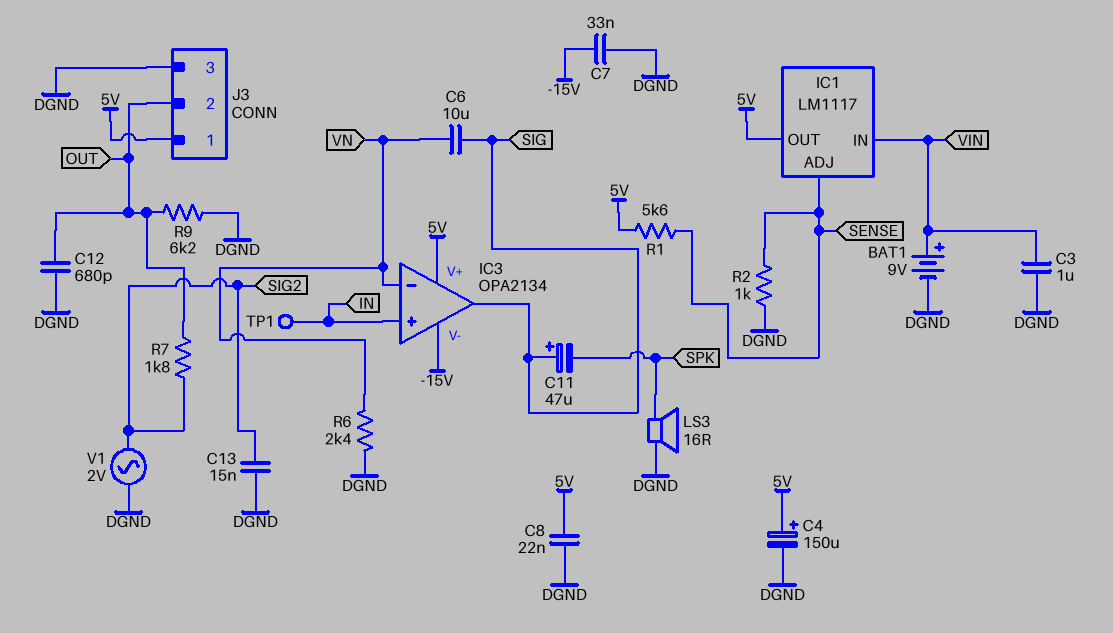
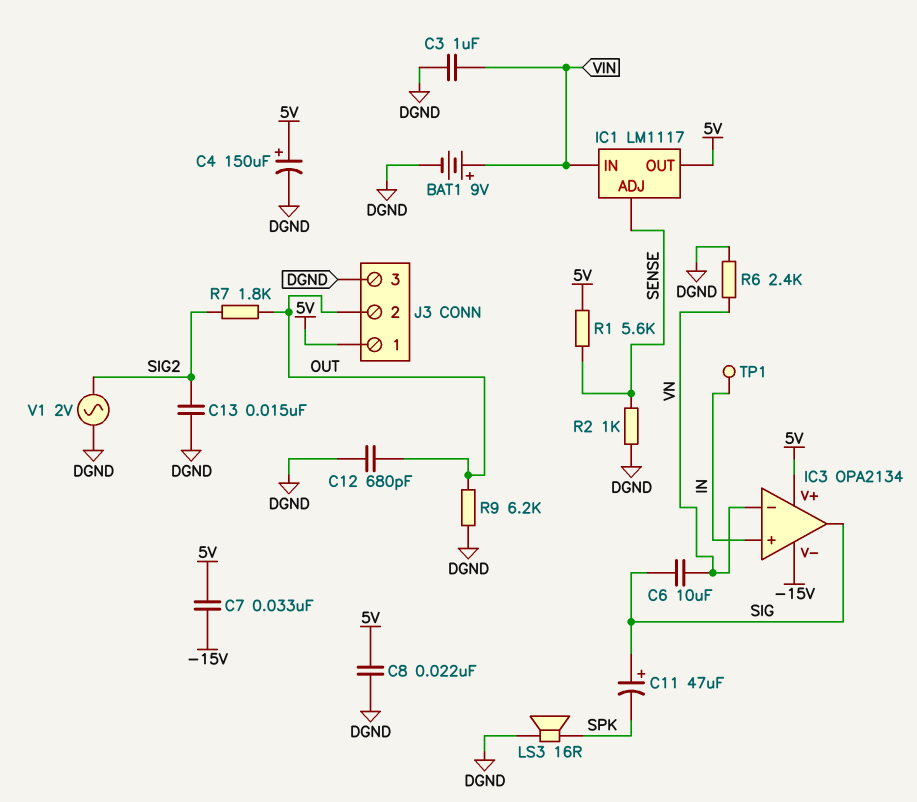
C7: 33nF (-15V, DGND) -> 33nF (-15V, 5V)

